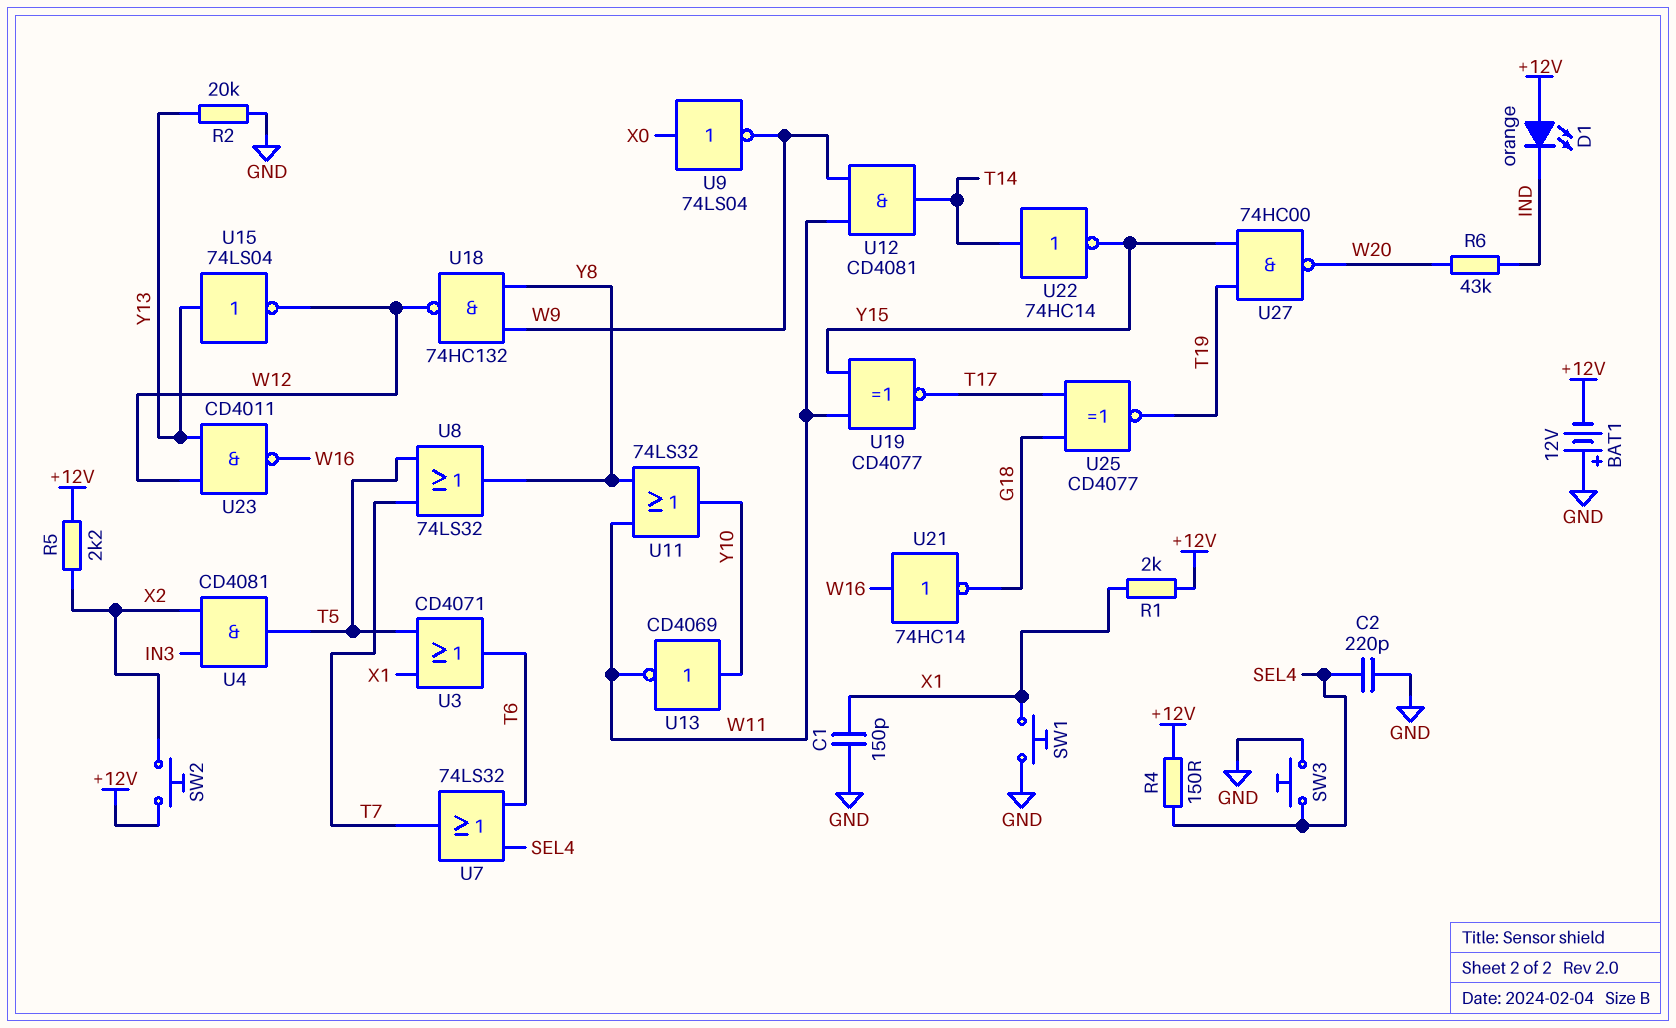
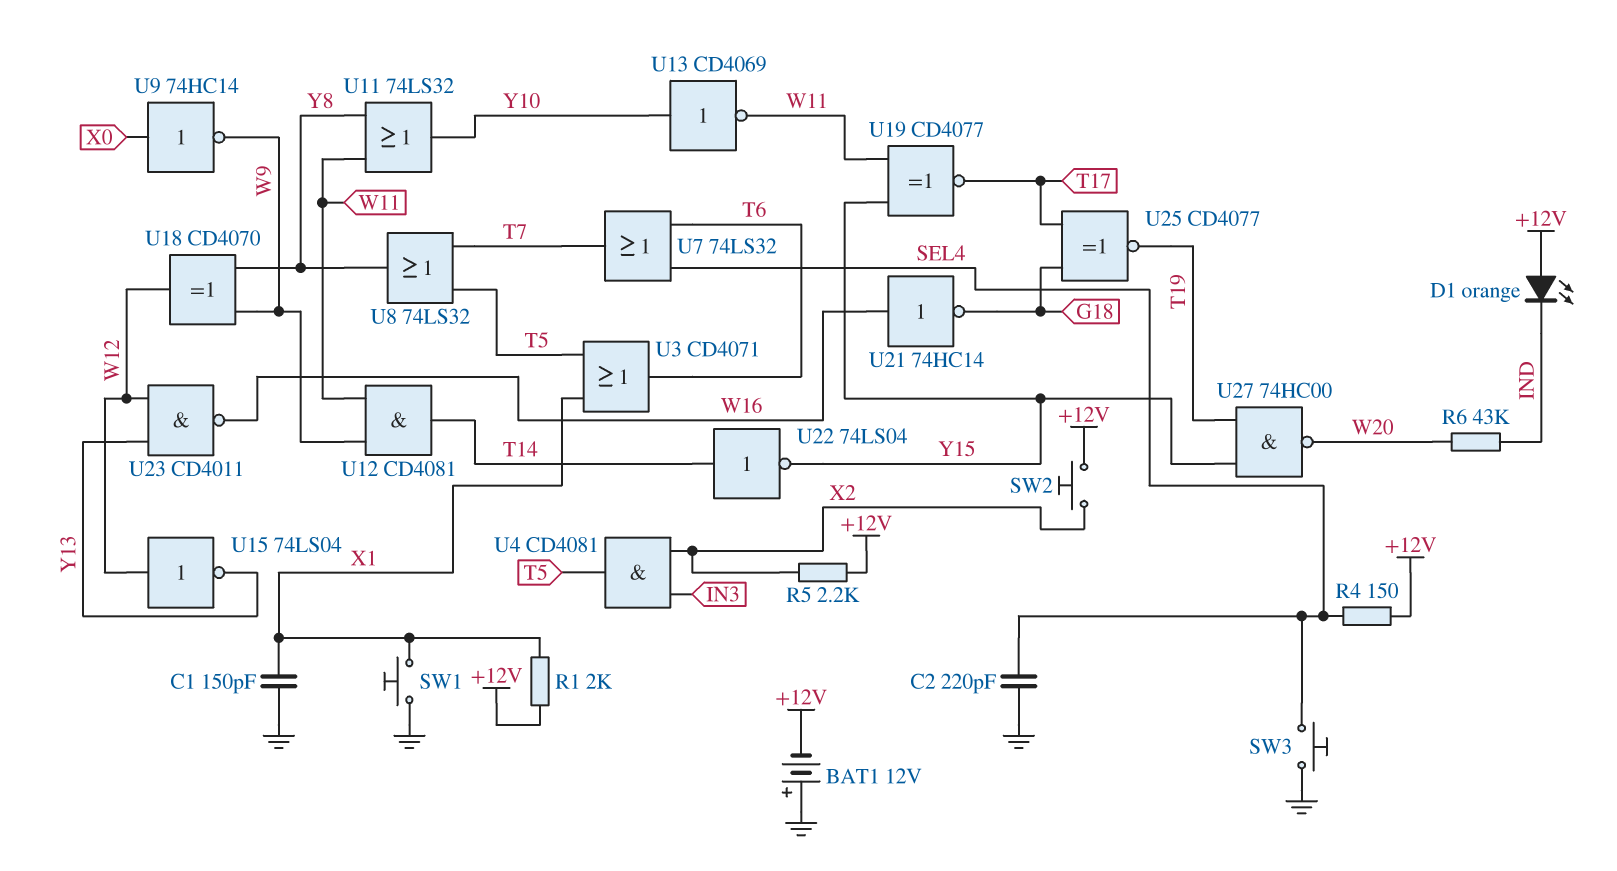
R2: 20k (GND, Y13) -> none
U9: NOT 74LS04 (in X0, out W9) -> NOT 74HC14 (in X0, out W9)
U15: NOT 74LS04 (in Y13, out W12) -> NOT 74LS04 (in W12, out Y13)
U18: NAND 74HC132 (in W9, in Y8, out W12) -> XOR CD4070 (in W9, in Y8, out W12)
U22: NOT 74HC14 (in T14, out Y15) -> NOT 74LS04 (in T14, out Y15)

